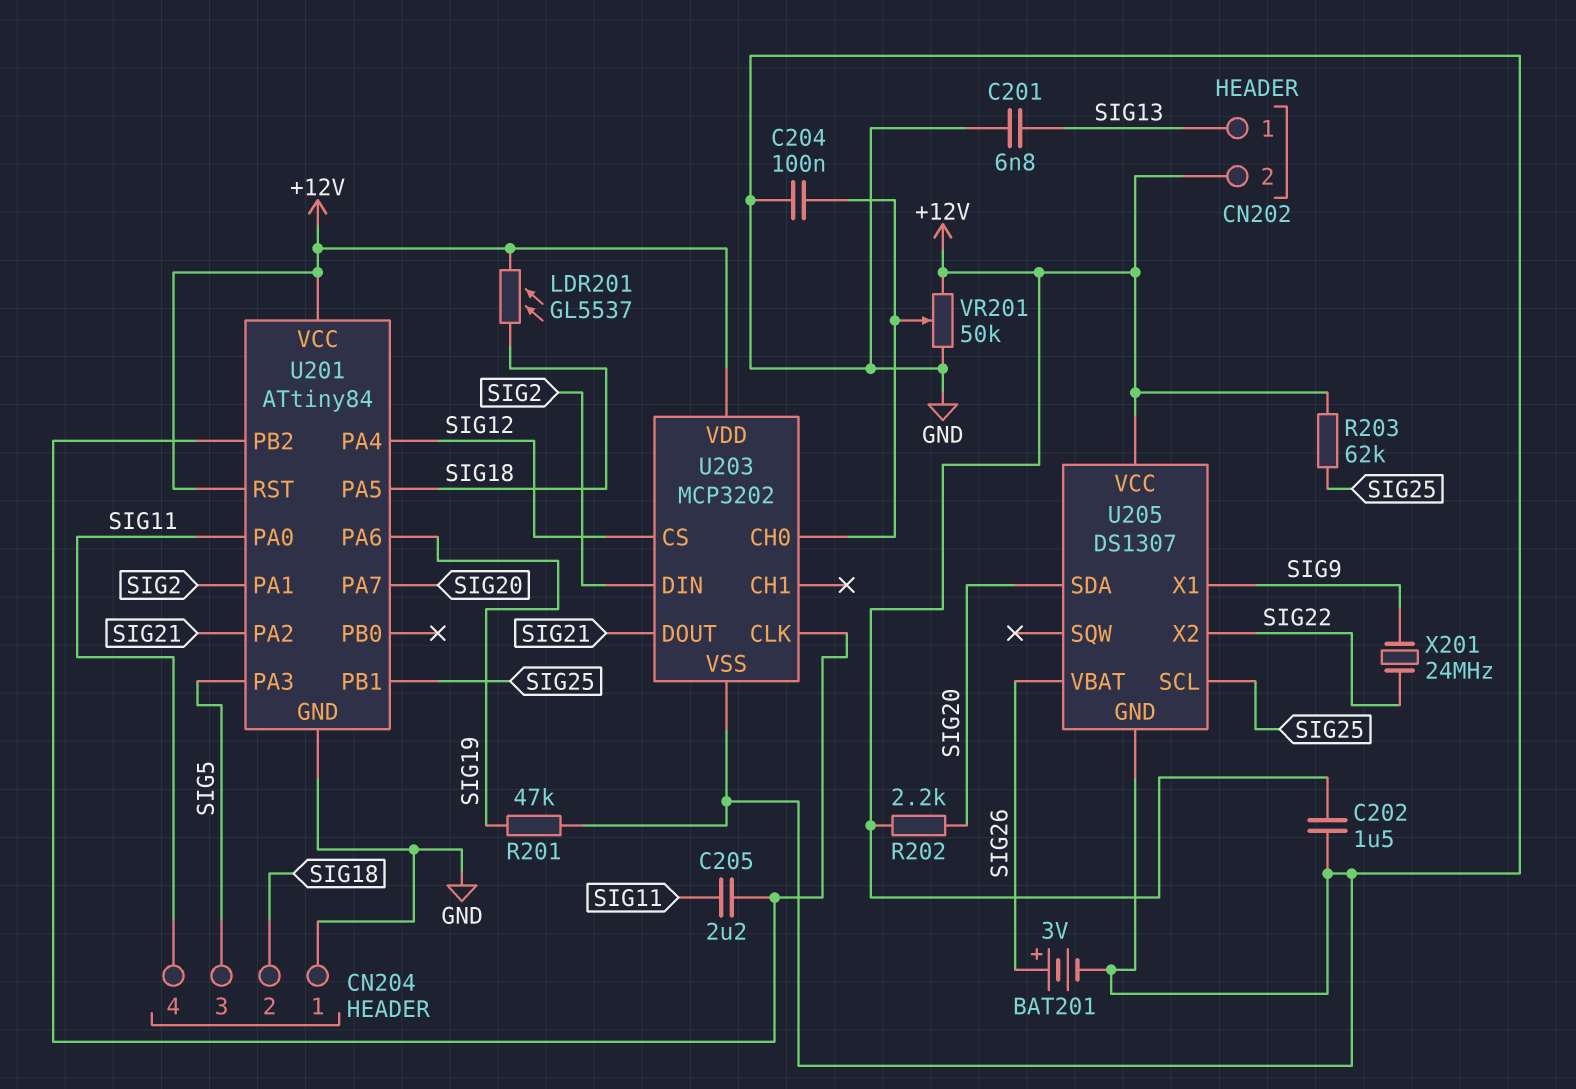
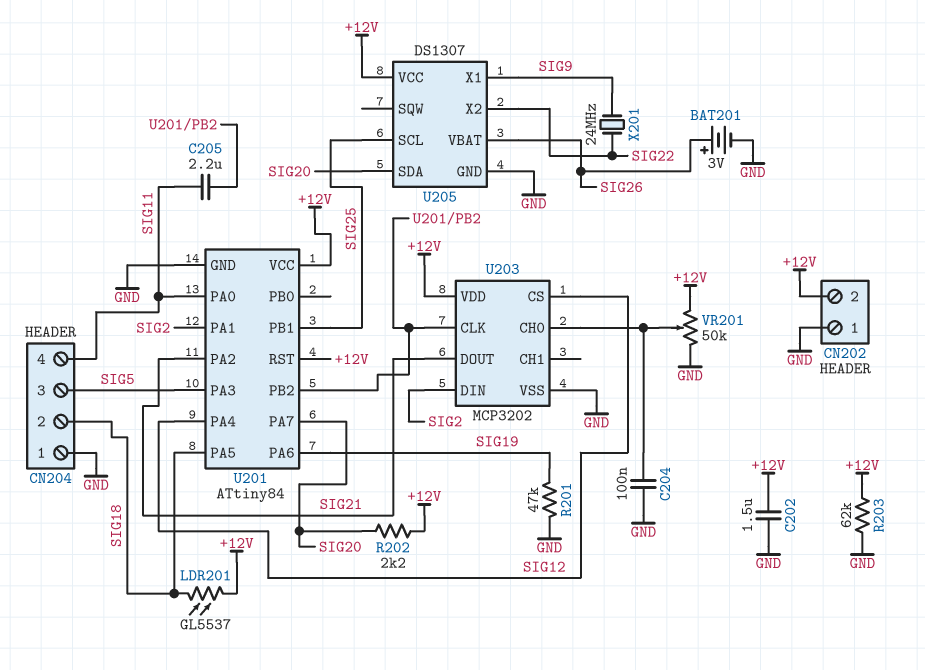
C201: 6.8nF (GND, SIG13) -> none
CN202 pin 1: SIG13 -> GND
R203: 62k (+12V, SIG25) -> 62k (+12V, GND)

